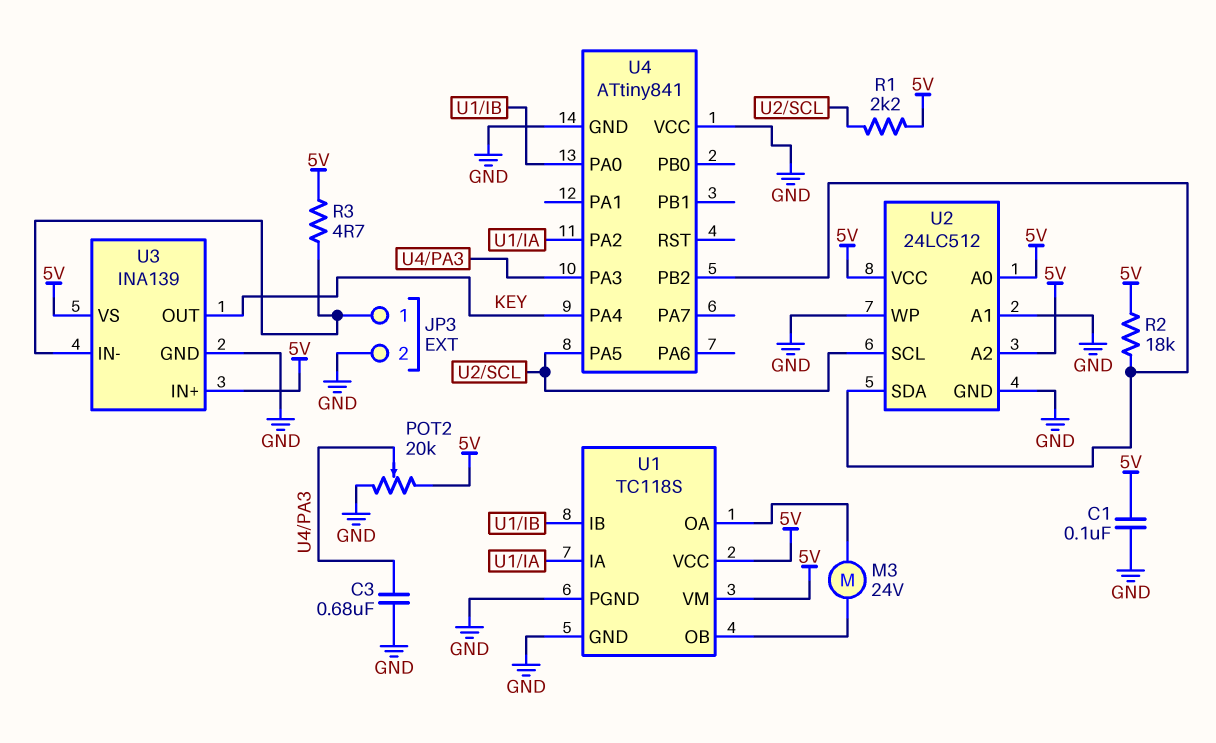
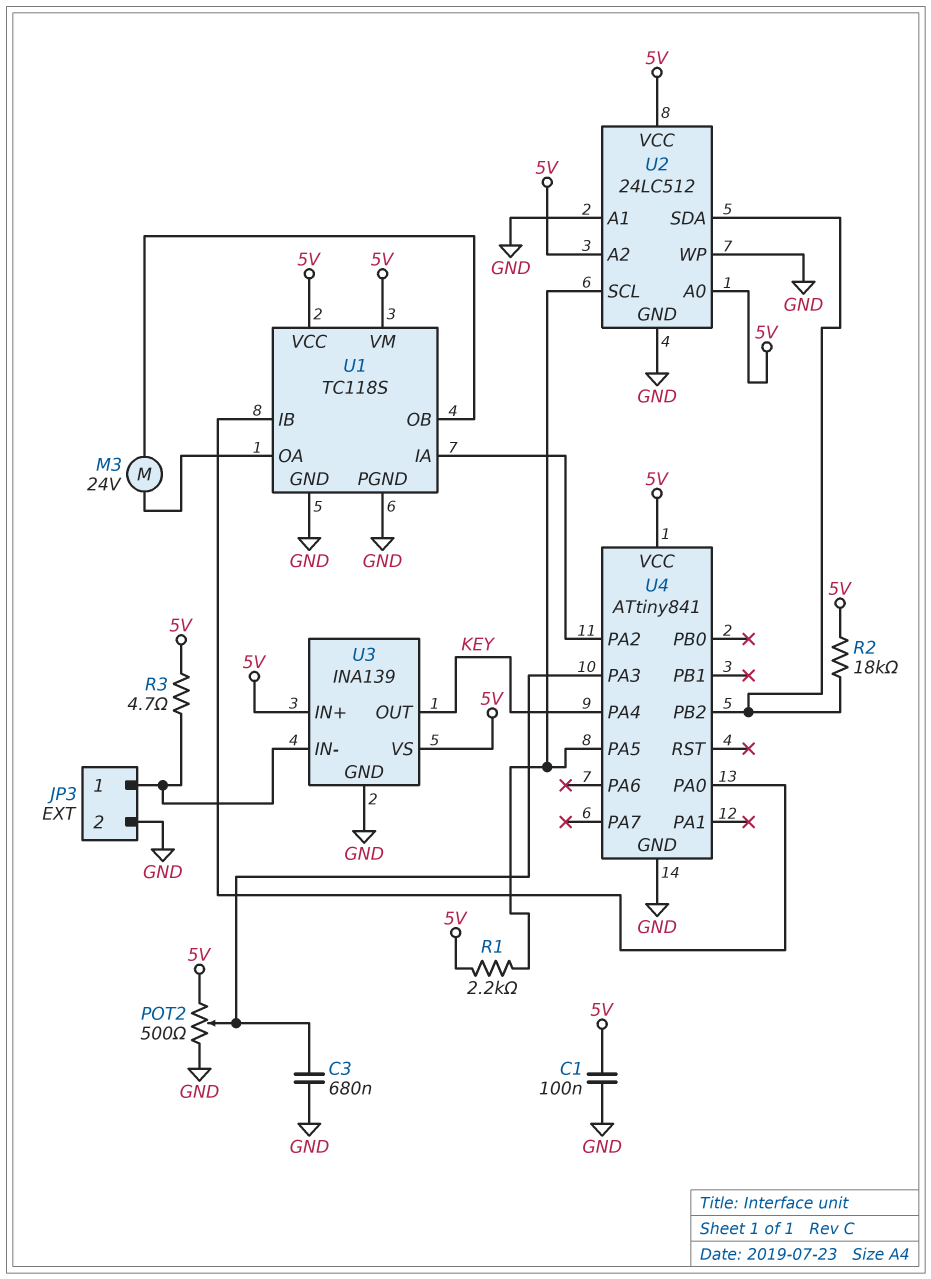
POT2: 20k (5V, GND, wiper U4/PA3) -> 500 (5V, GND, wiper U4/PA3)
U4 pin VCC: GND -> 5V

